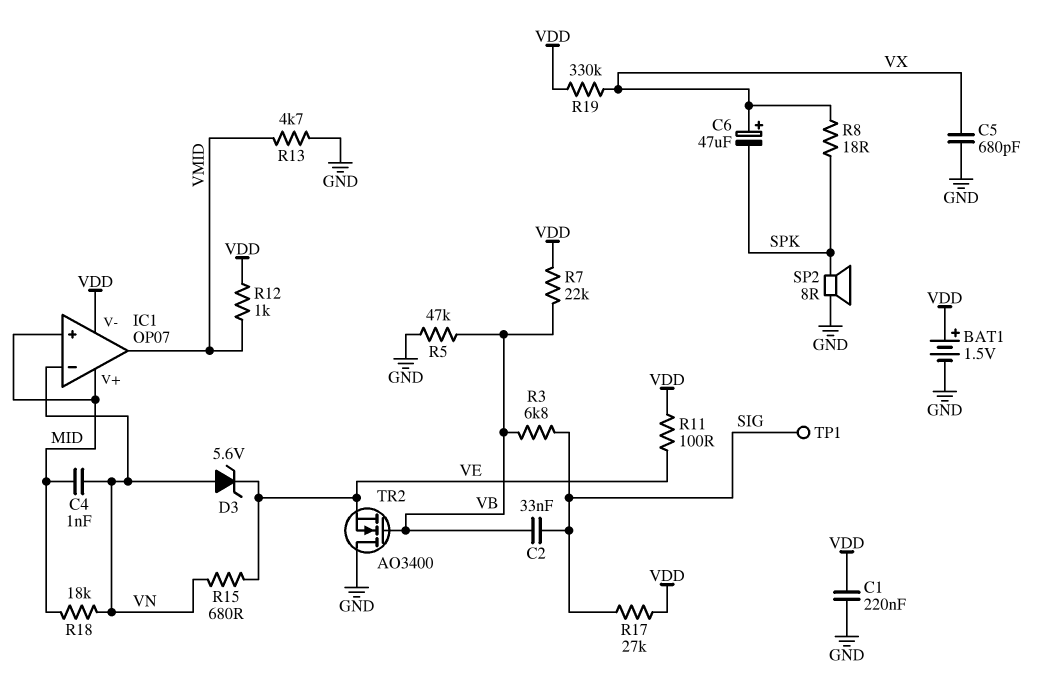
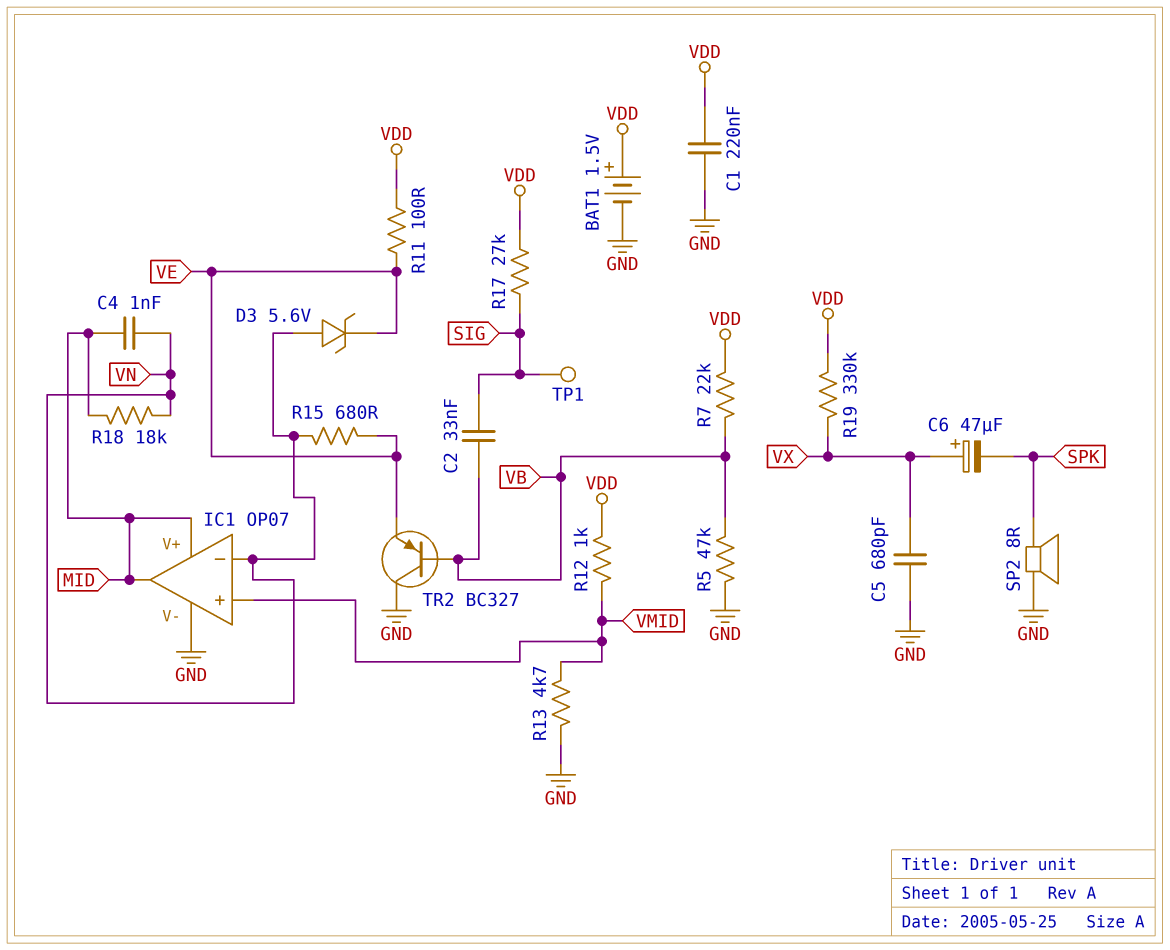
IC1 pin V-: VDD -> GND
IC1 pin in+: MID -> VMID
IC1 pin out: VMID -> MID
R3: 6.8k (SIG, VB) -> none
R8: 18 (SPK, VX) -> none
TR2: NMOS AO3400 (G VB, D GND, S VE) -> PNP BC327 (B VB, C GND, E VE)

